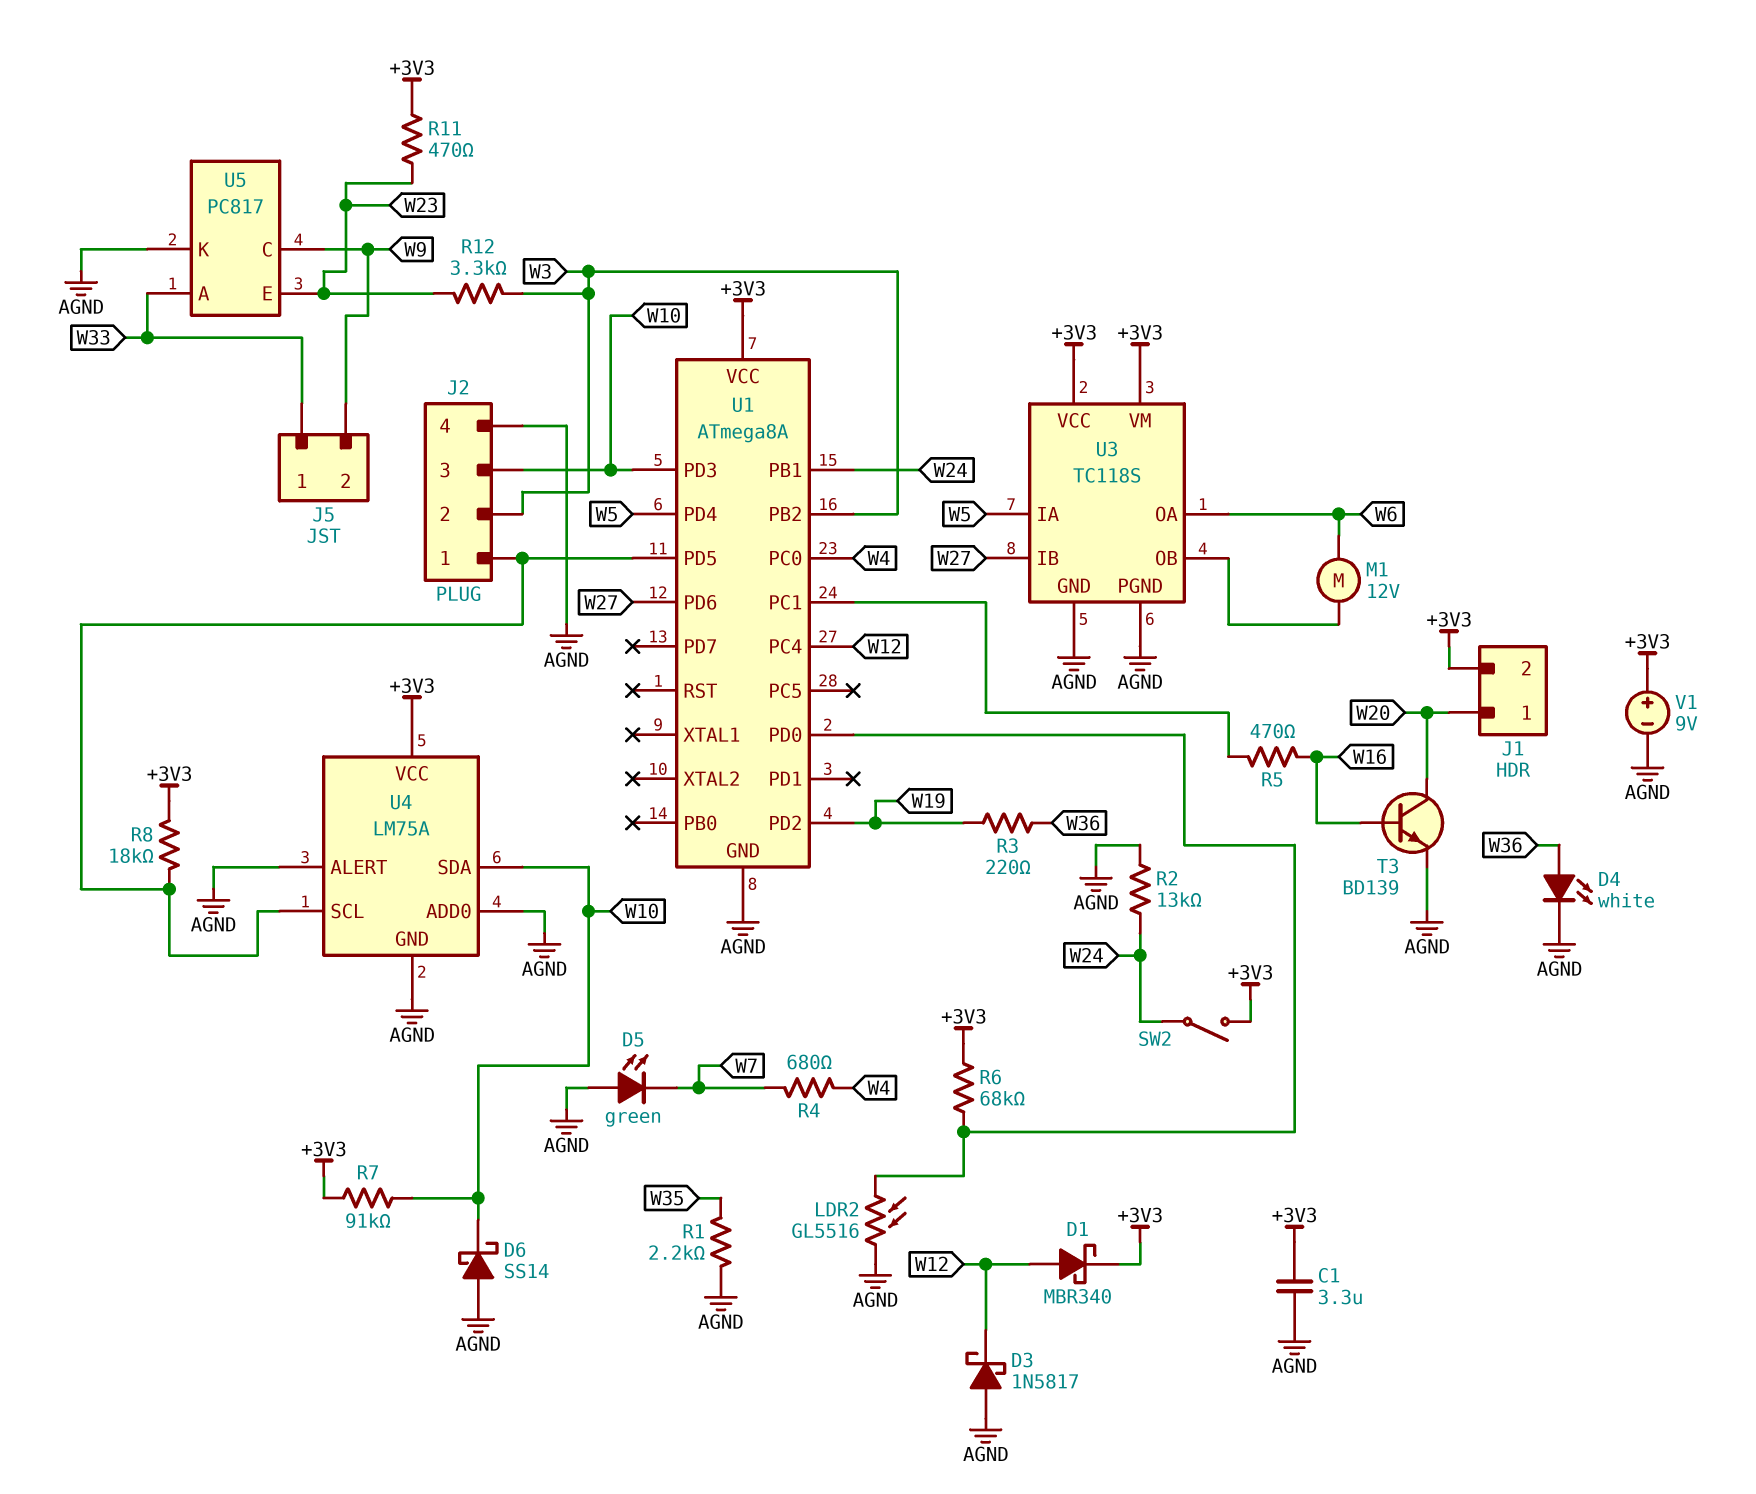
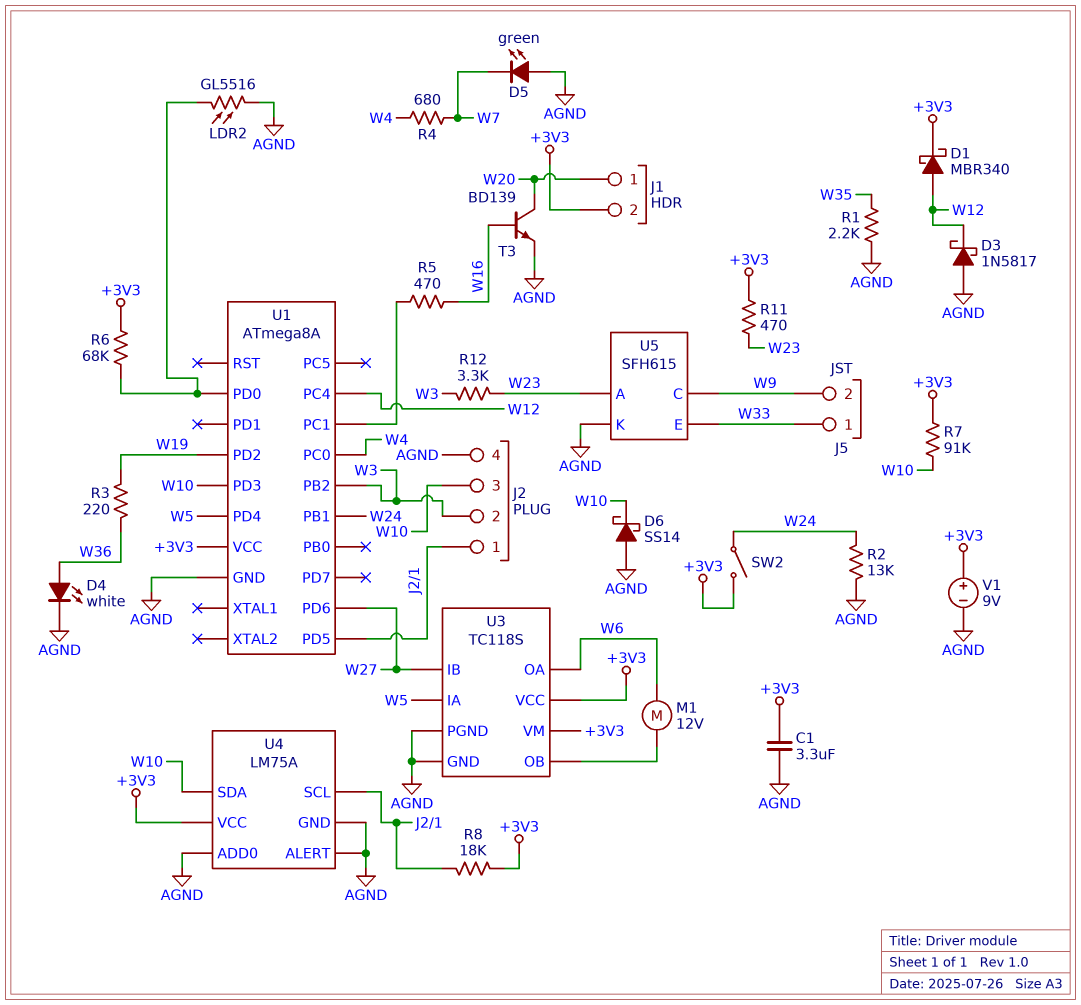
U5: PC817 -> SFH615
U5 pin A: W33 -> W23
U5 pin E: W23 -> W33

